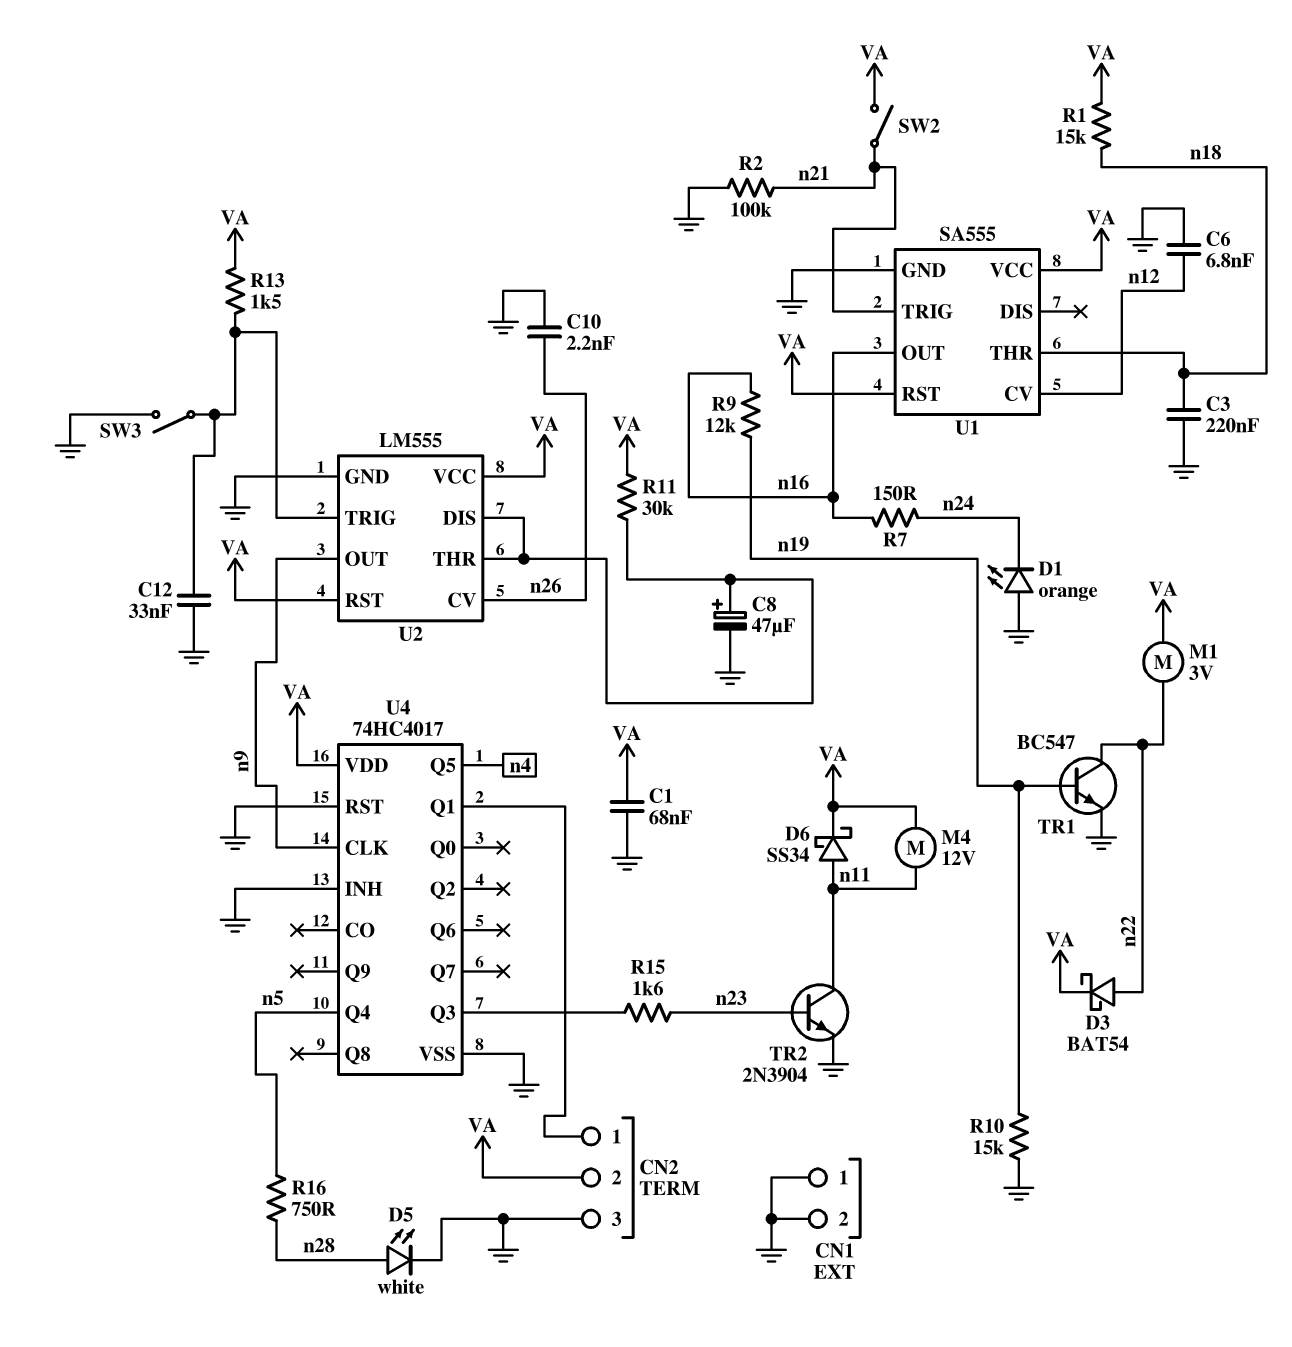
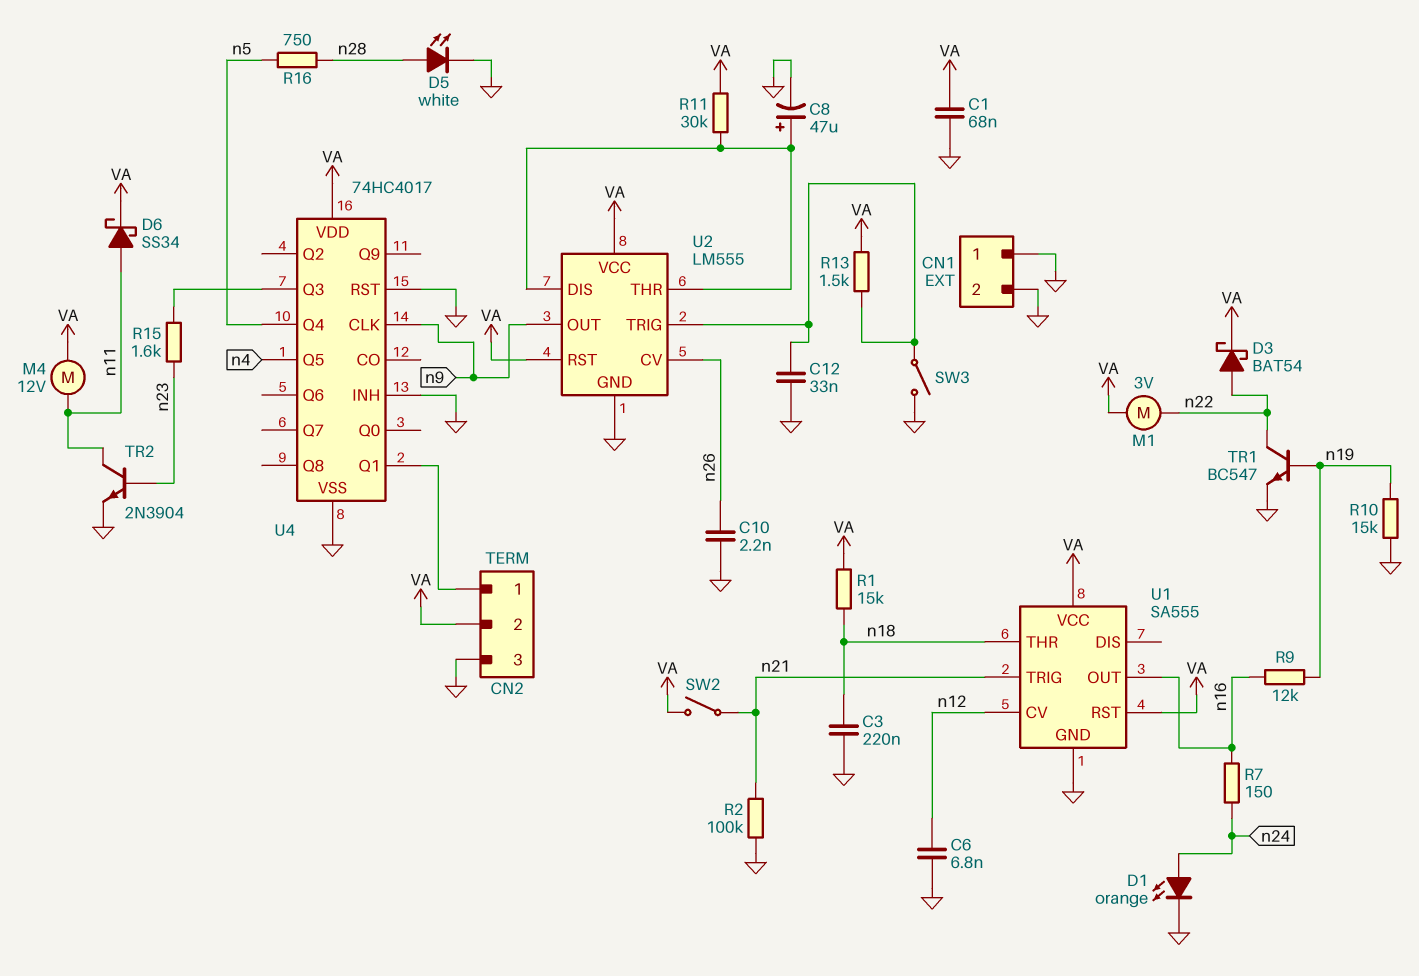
D1: LED orange (A GND, K n24) -> LED orange (A n24, K GND)

